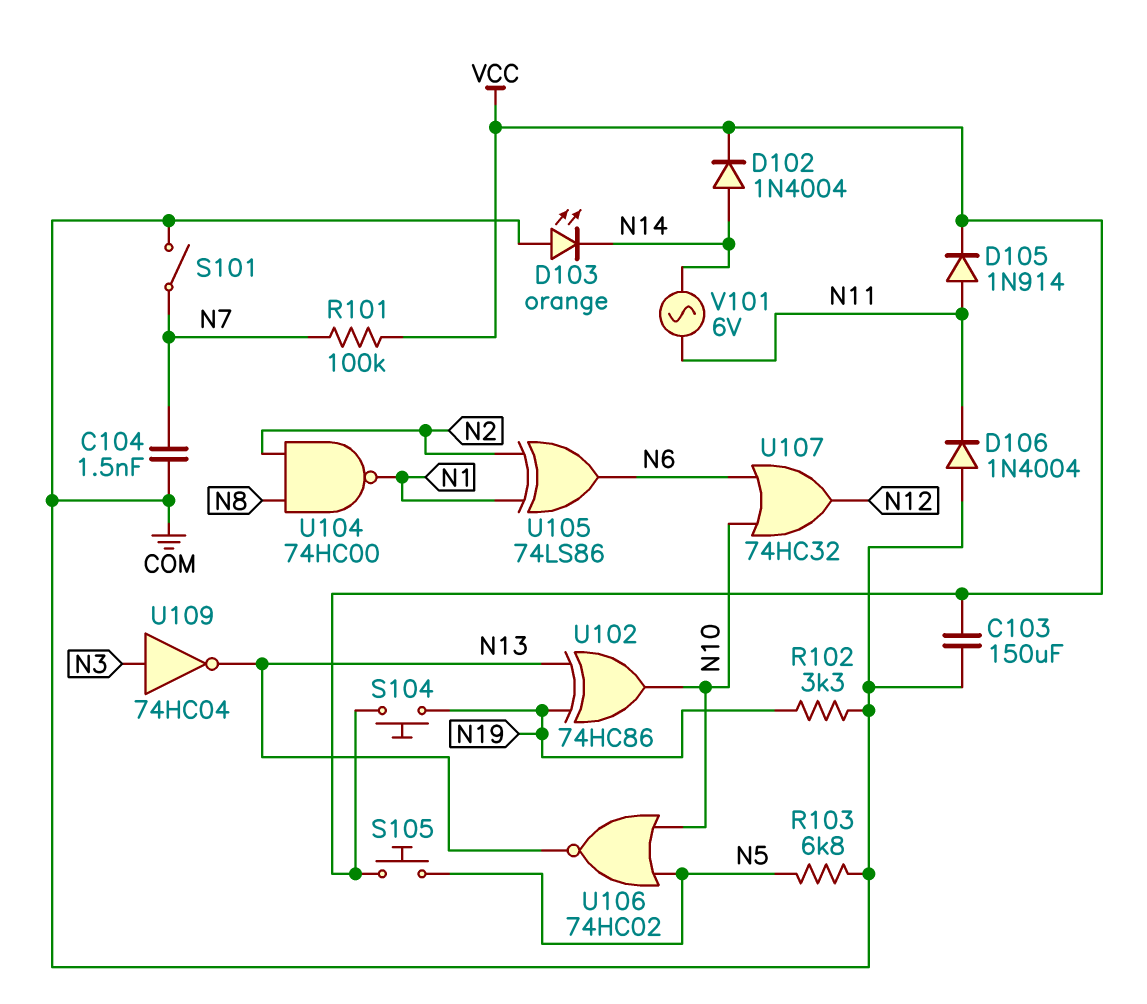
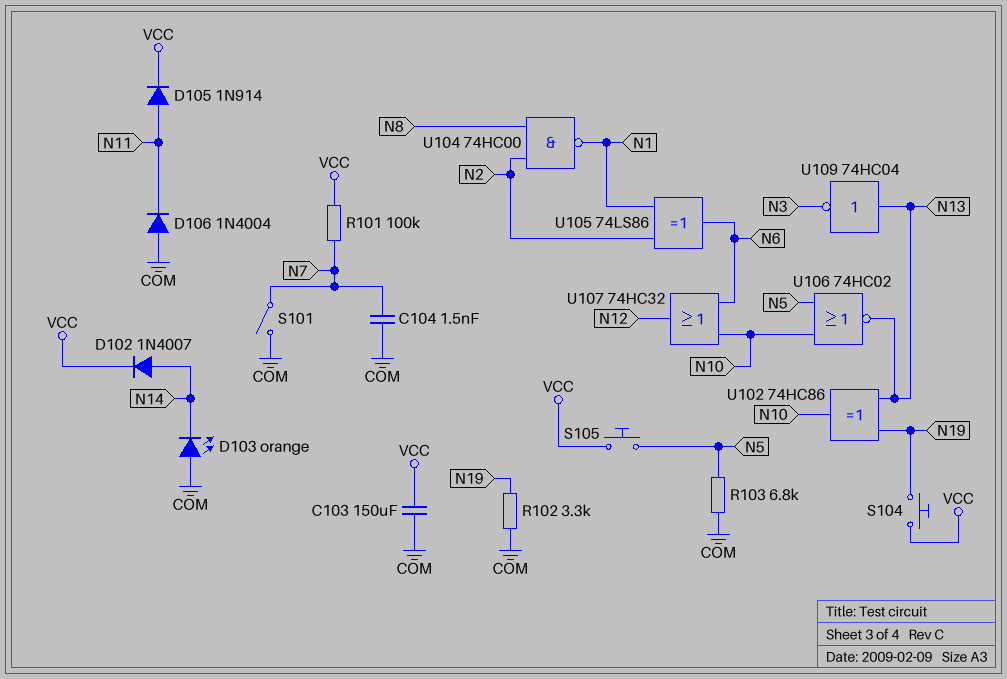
D102: diode 1N4004 (A N14, K VCC) -> diode 1N4007 (A N14, K VCC)
U109: NOT 74HC04 (in N3, out N13) -> NOT 74HC04 (in N13, out N3)
V101: AC 6V (N11, N14) -> none

